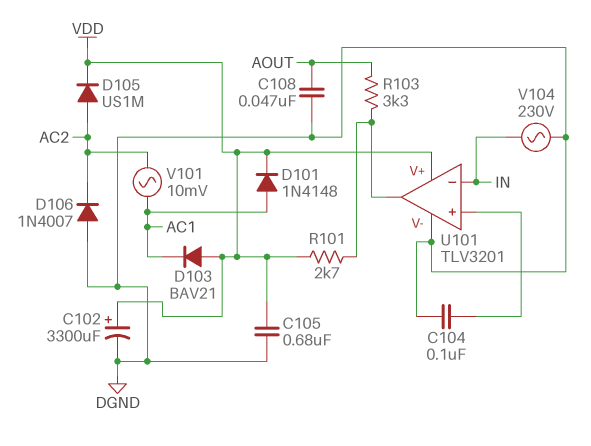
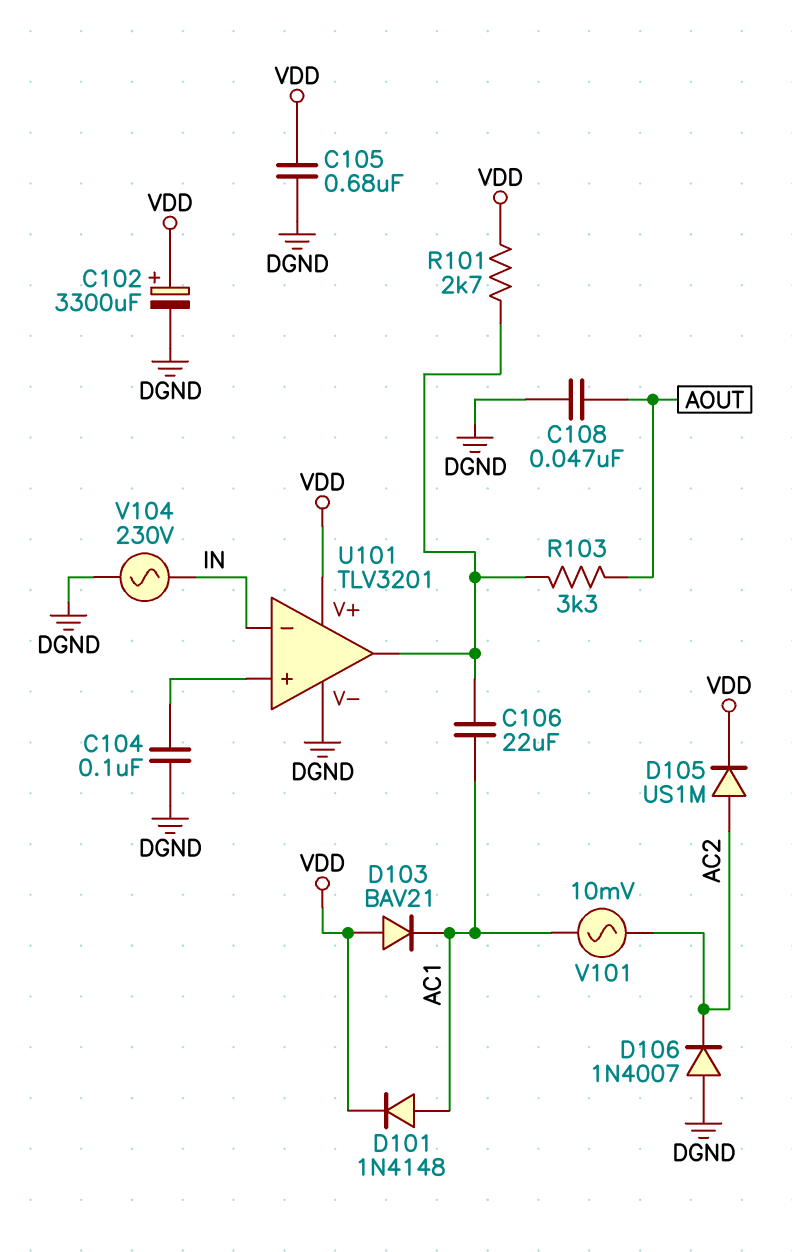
C106: none -> 22uF (AC1, U101/out)

